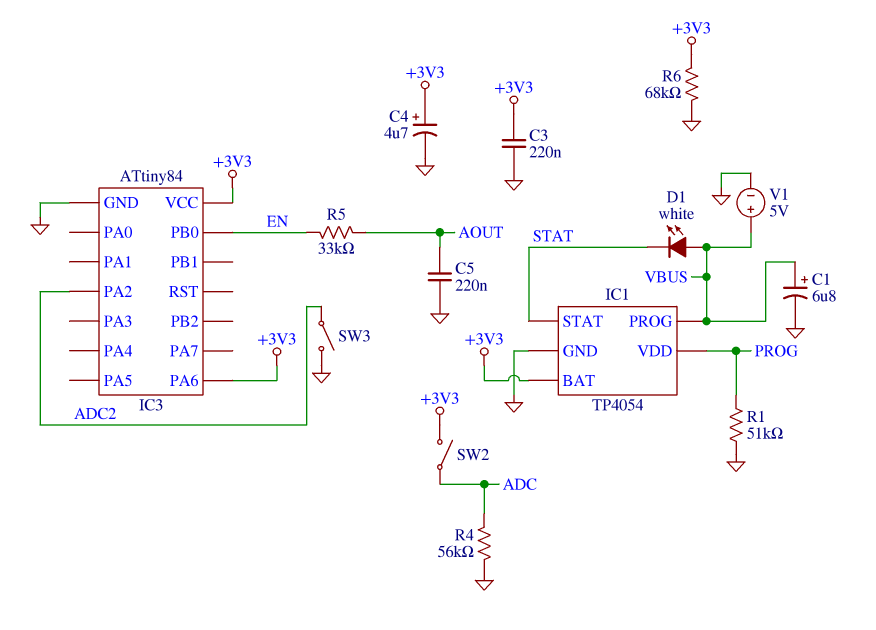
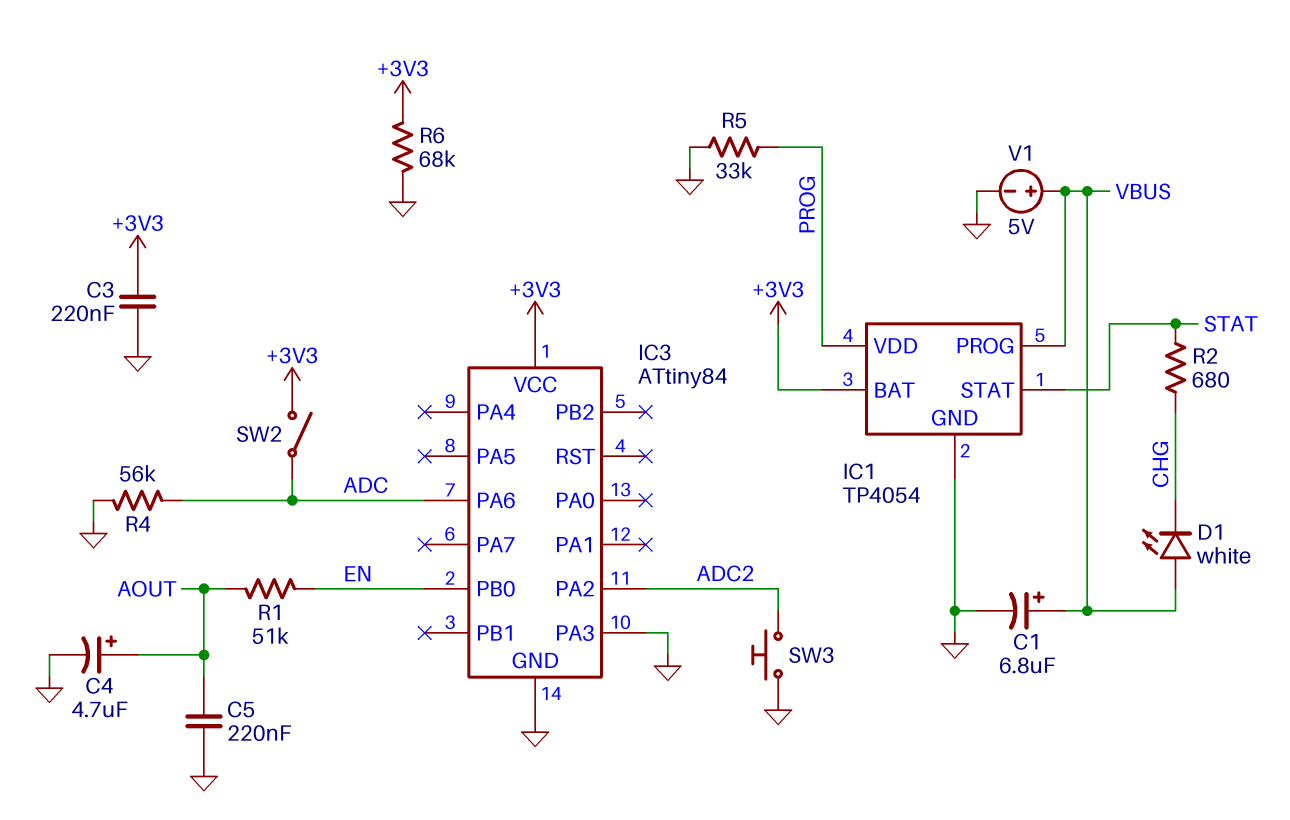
C4: 4.7uF (plus +3V3, minus GND) -> 4.7uF (plus AOUT, minus GND)
D1: LED white (A VBUS, K STAT) -> LED white (A VBUS, K CHG)
IC3 pin PA3: none -> GND
IC3 pin PA6: +3V3 -> ADC
R1: 51k (GND, PROG) -> 51k (AOUT, EN)
R2: none -> 680 (CHG, STAT)
R5: 33k (AOUT, EN) -> 33k (GND, PROG)
SW3: switch (ADC2, GND) -> button (ADC2, GND)

